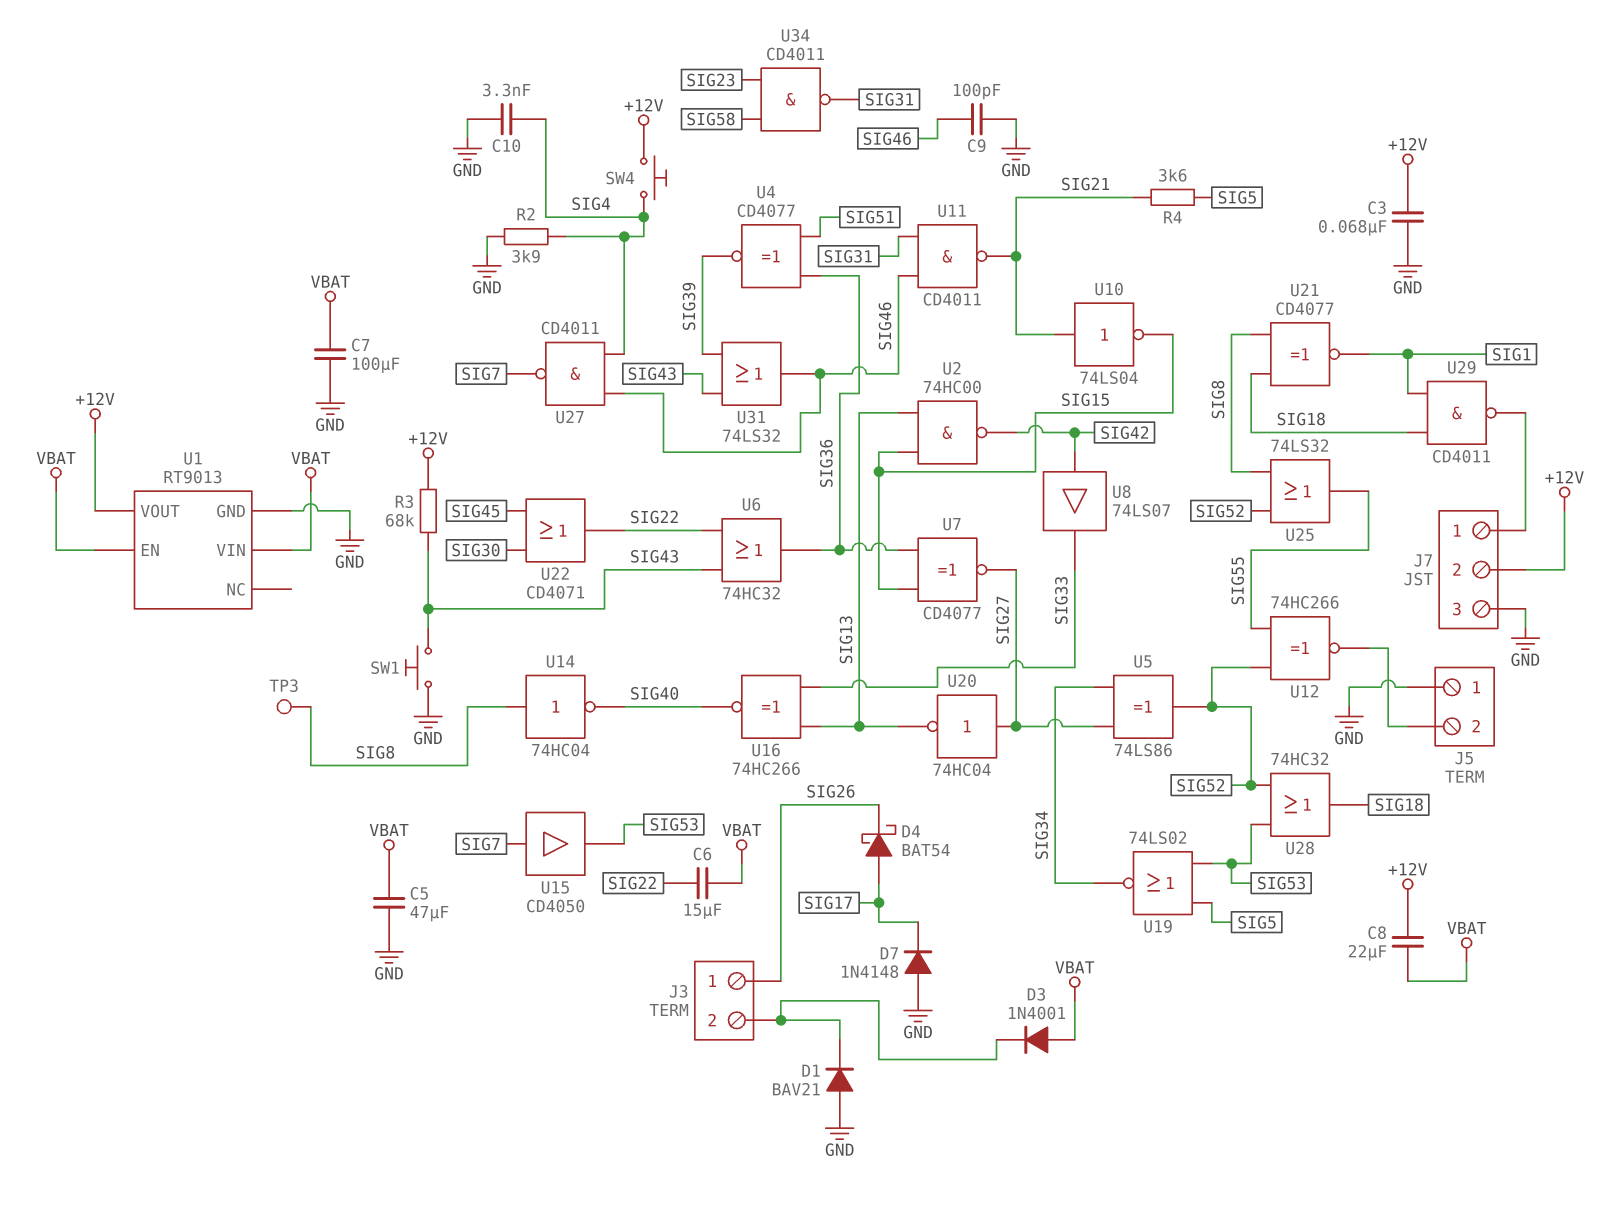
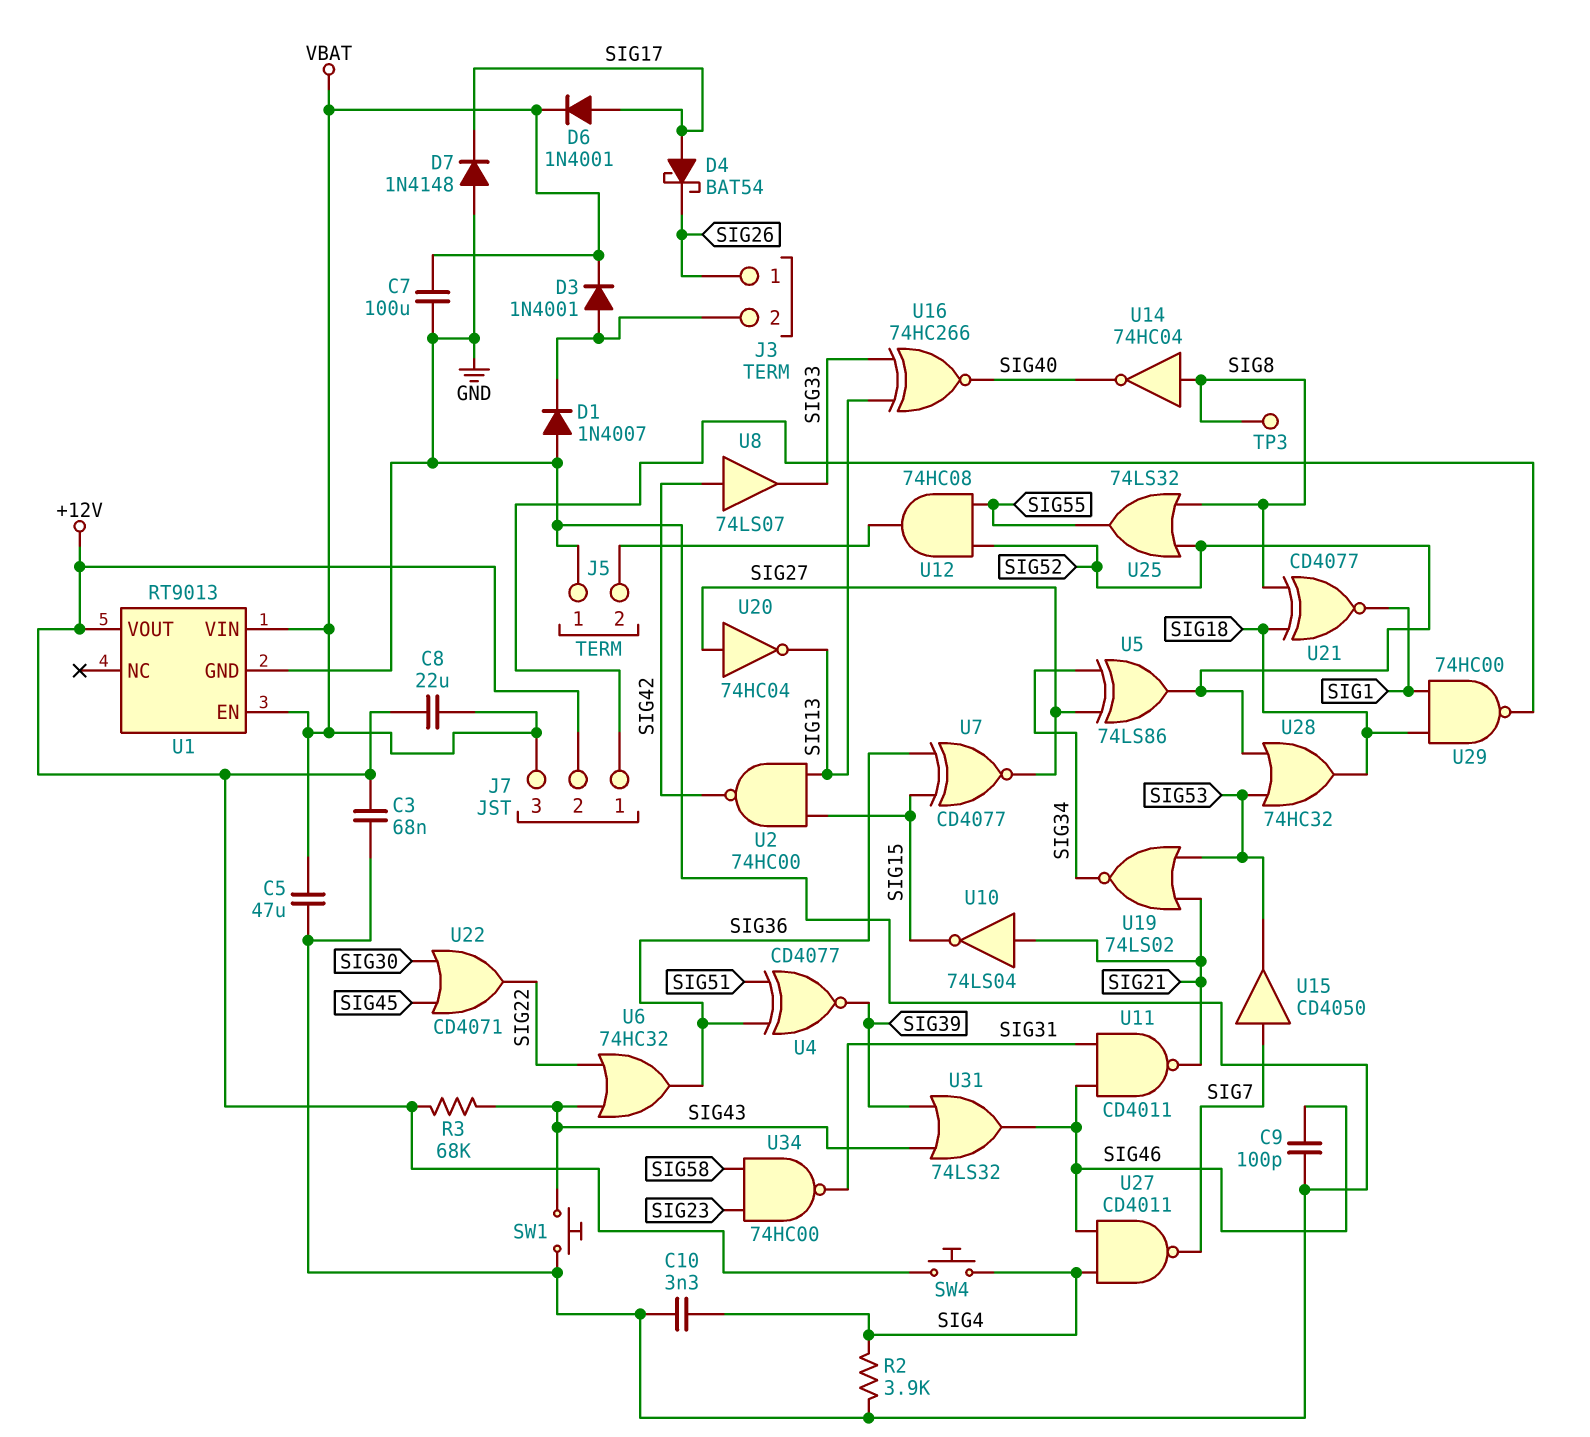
C6: 15uF (SIG22, VBAT) -> none
D1: diode BAV21 (A GND, K J3/2) -> diode 1N4007 (A GND, K J3/2)
D3: diode 1N4001 (A VBAT, K J3/2) -> diode 1N4001 (A J3/2, K VBAT)
D6: none -> diode 1N4001 (A SIG17, K VBAT)
J7 pin 3: GND -> VBAT
R4: 3.6k (SIG5, SIG21) -> none
U12: XNOR 74HC266 (in SIG52, in SIG55, out J5/2) -> AND 74HC08 (in SIG52, in SIG55, out J5/2)
U19: NOR 74LS02 (in SIG5, in SIG53, out SIG34) -> NOR 74LS02 (in SIG21, in SIG53, out SIG34)
U29: NAND CD4011 (in SIG1, in SIG18, out J7/1) -> NAND 74HC00 (in SIG1, in SIG18, out J7/1)
U34: NAND CD4011 (in SIG23, in SIG58, out SIG31) -> NAND 74HC00 (in SIG23, in SIG58, out SIG31)

